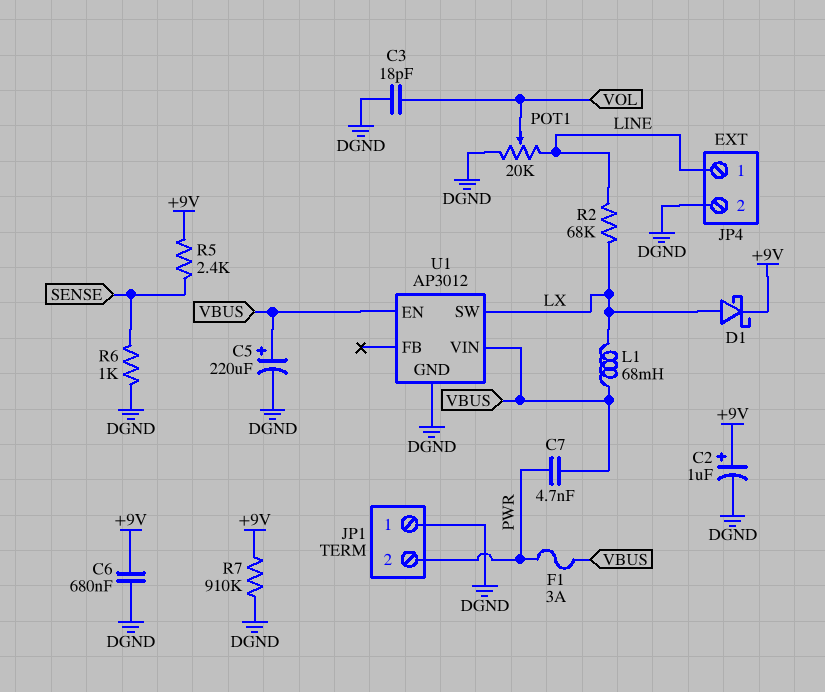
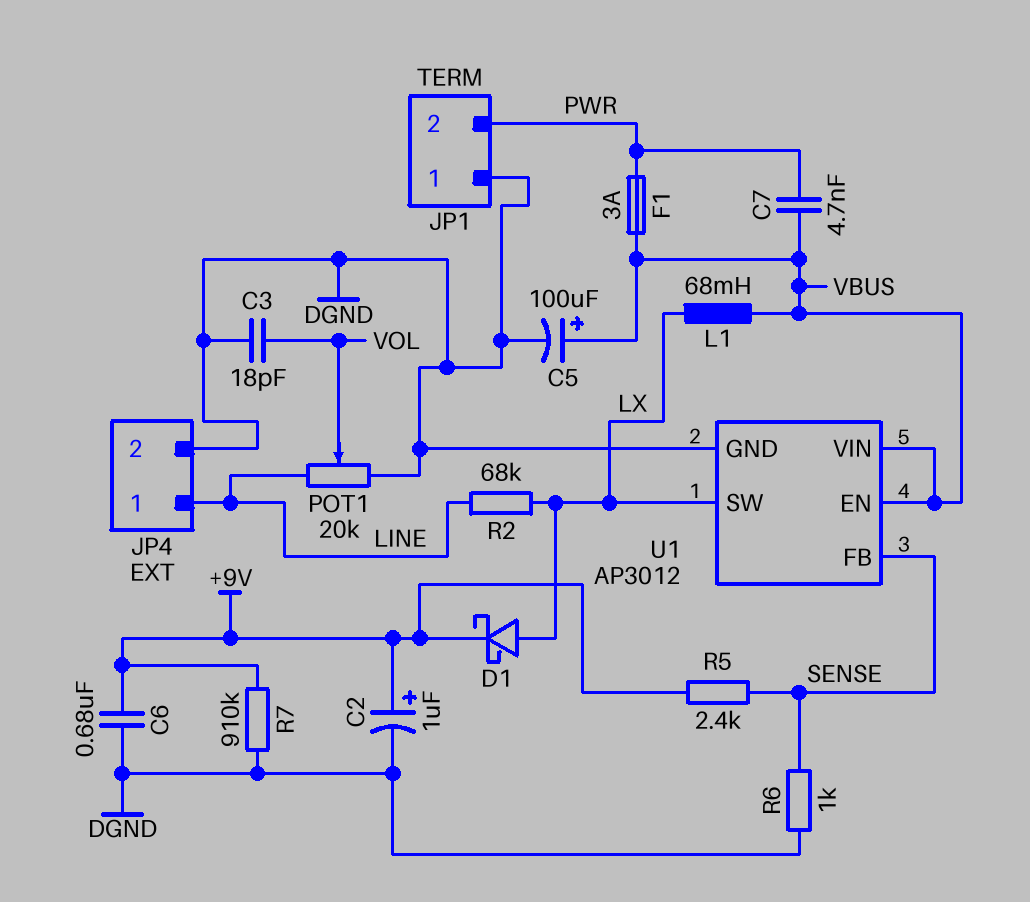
C5: 220uF (plus VBUS, minus DGND) -> 100uF (plus VBUS, minus DGND)
U1 pin FB: none -> SENSE

